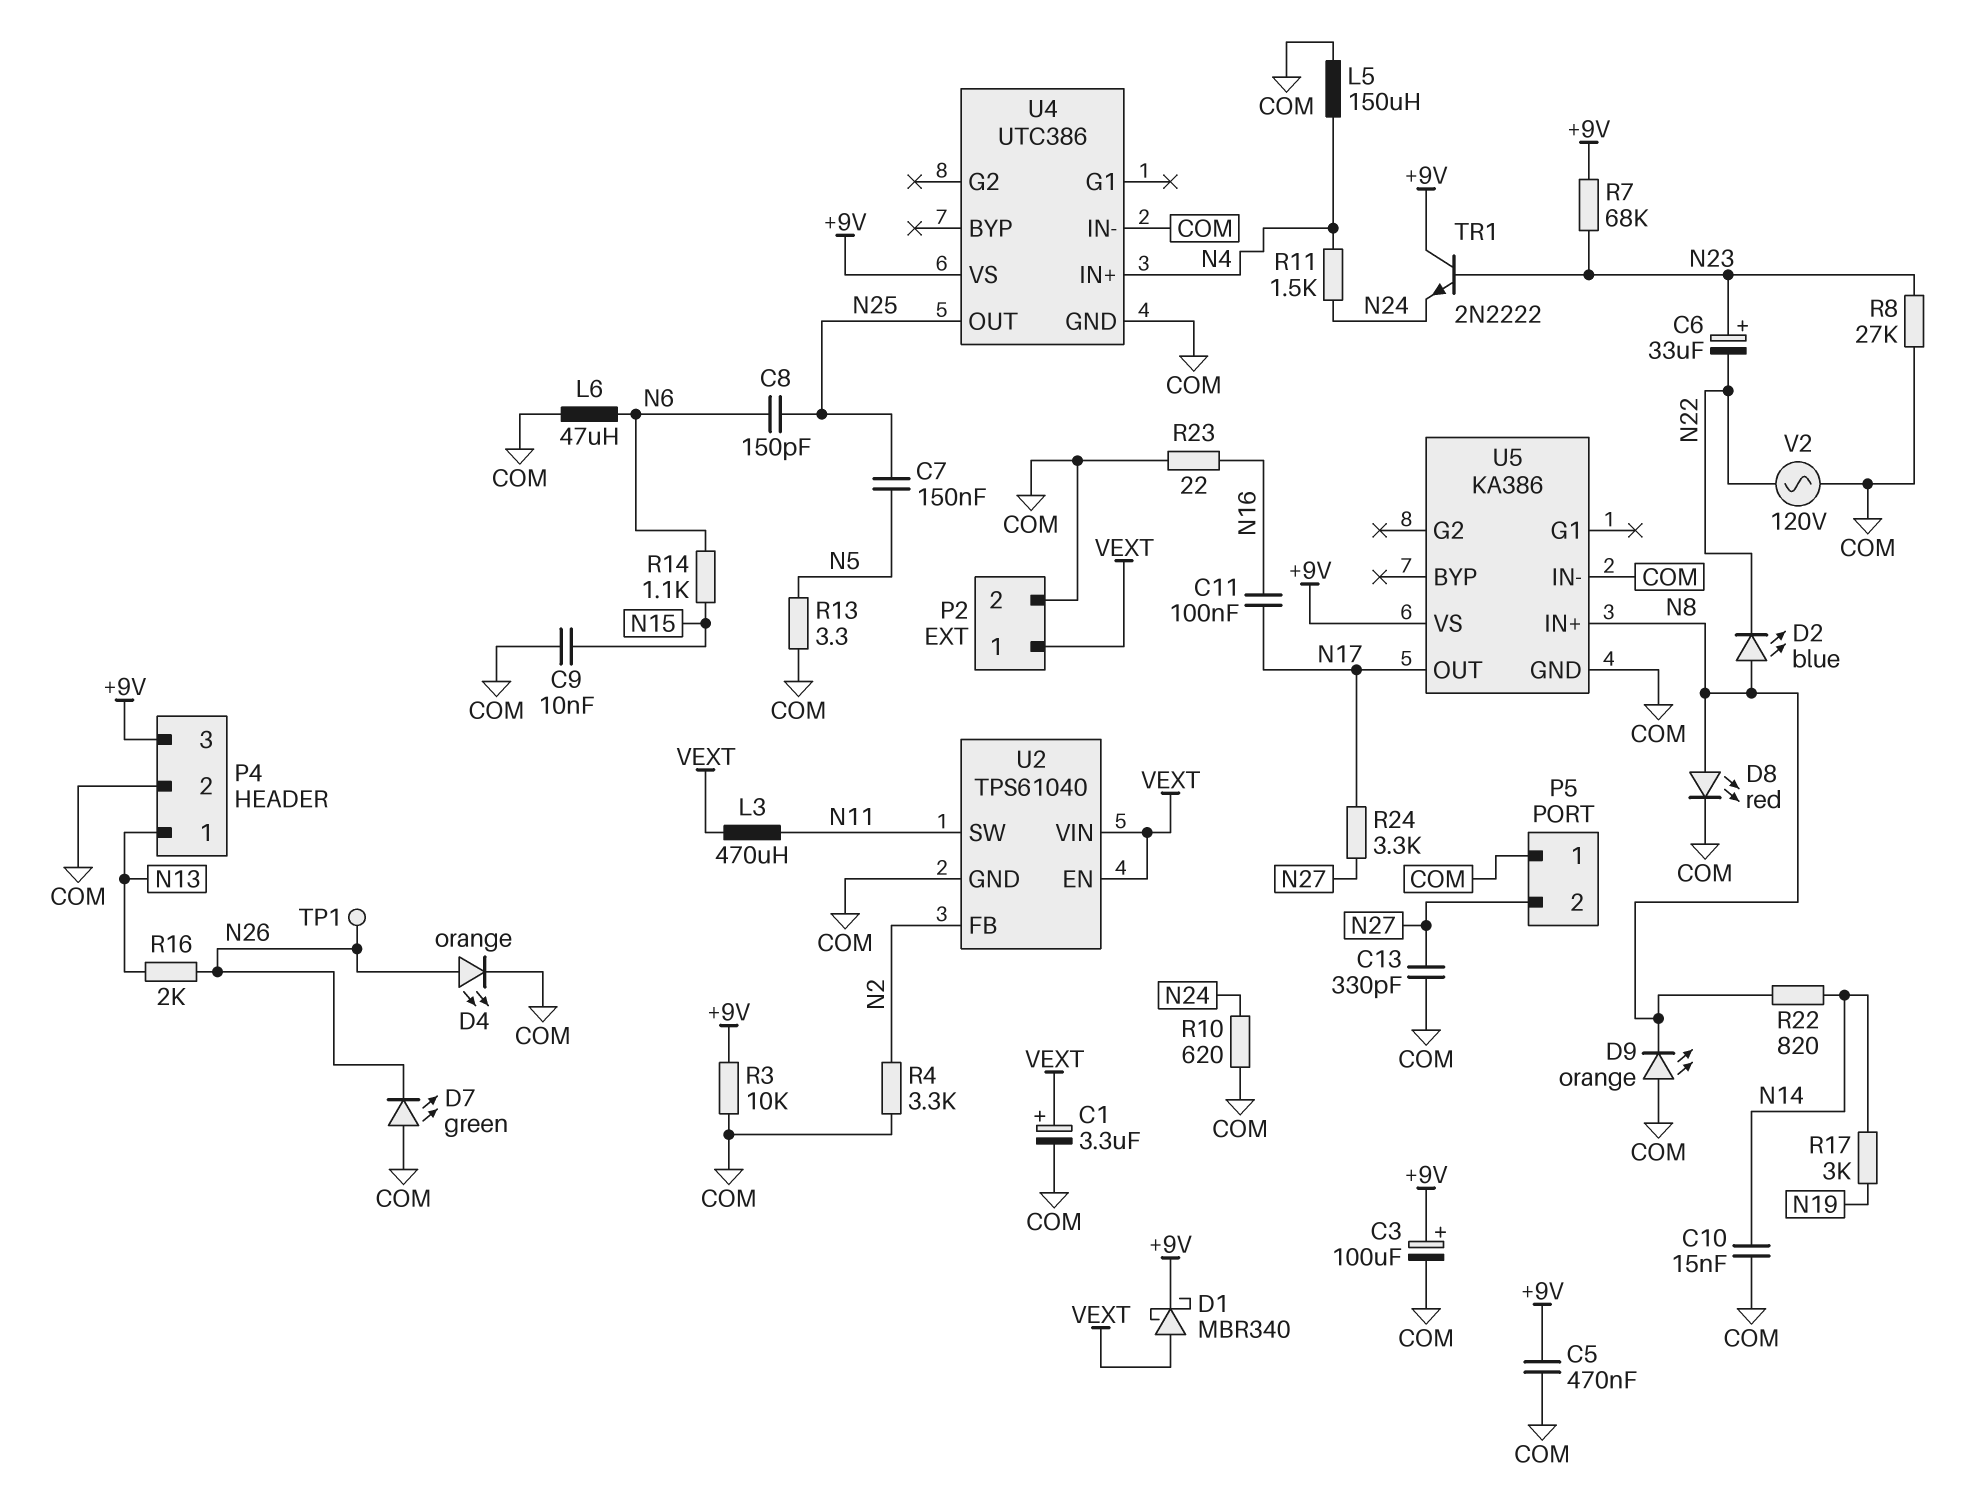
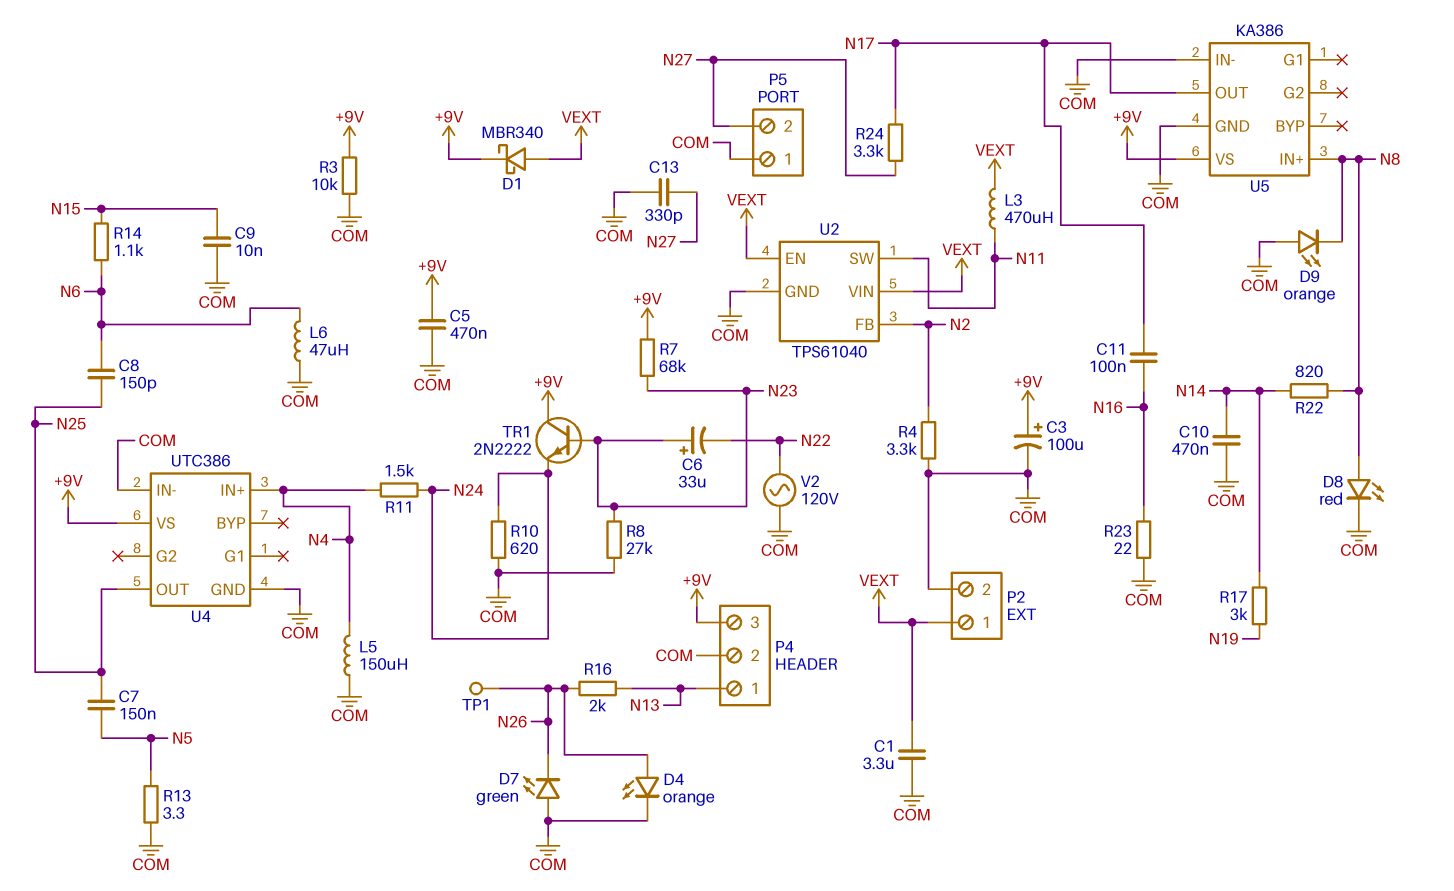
C1: 3.3uF (plus VEXT, minus COM) -> 3.3uF (COM, VEXT)
C10: 15nF (COM, N14) -> 470nF (COM, N14)
D2: LED blue (A N8, K N22) -> none

